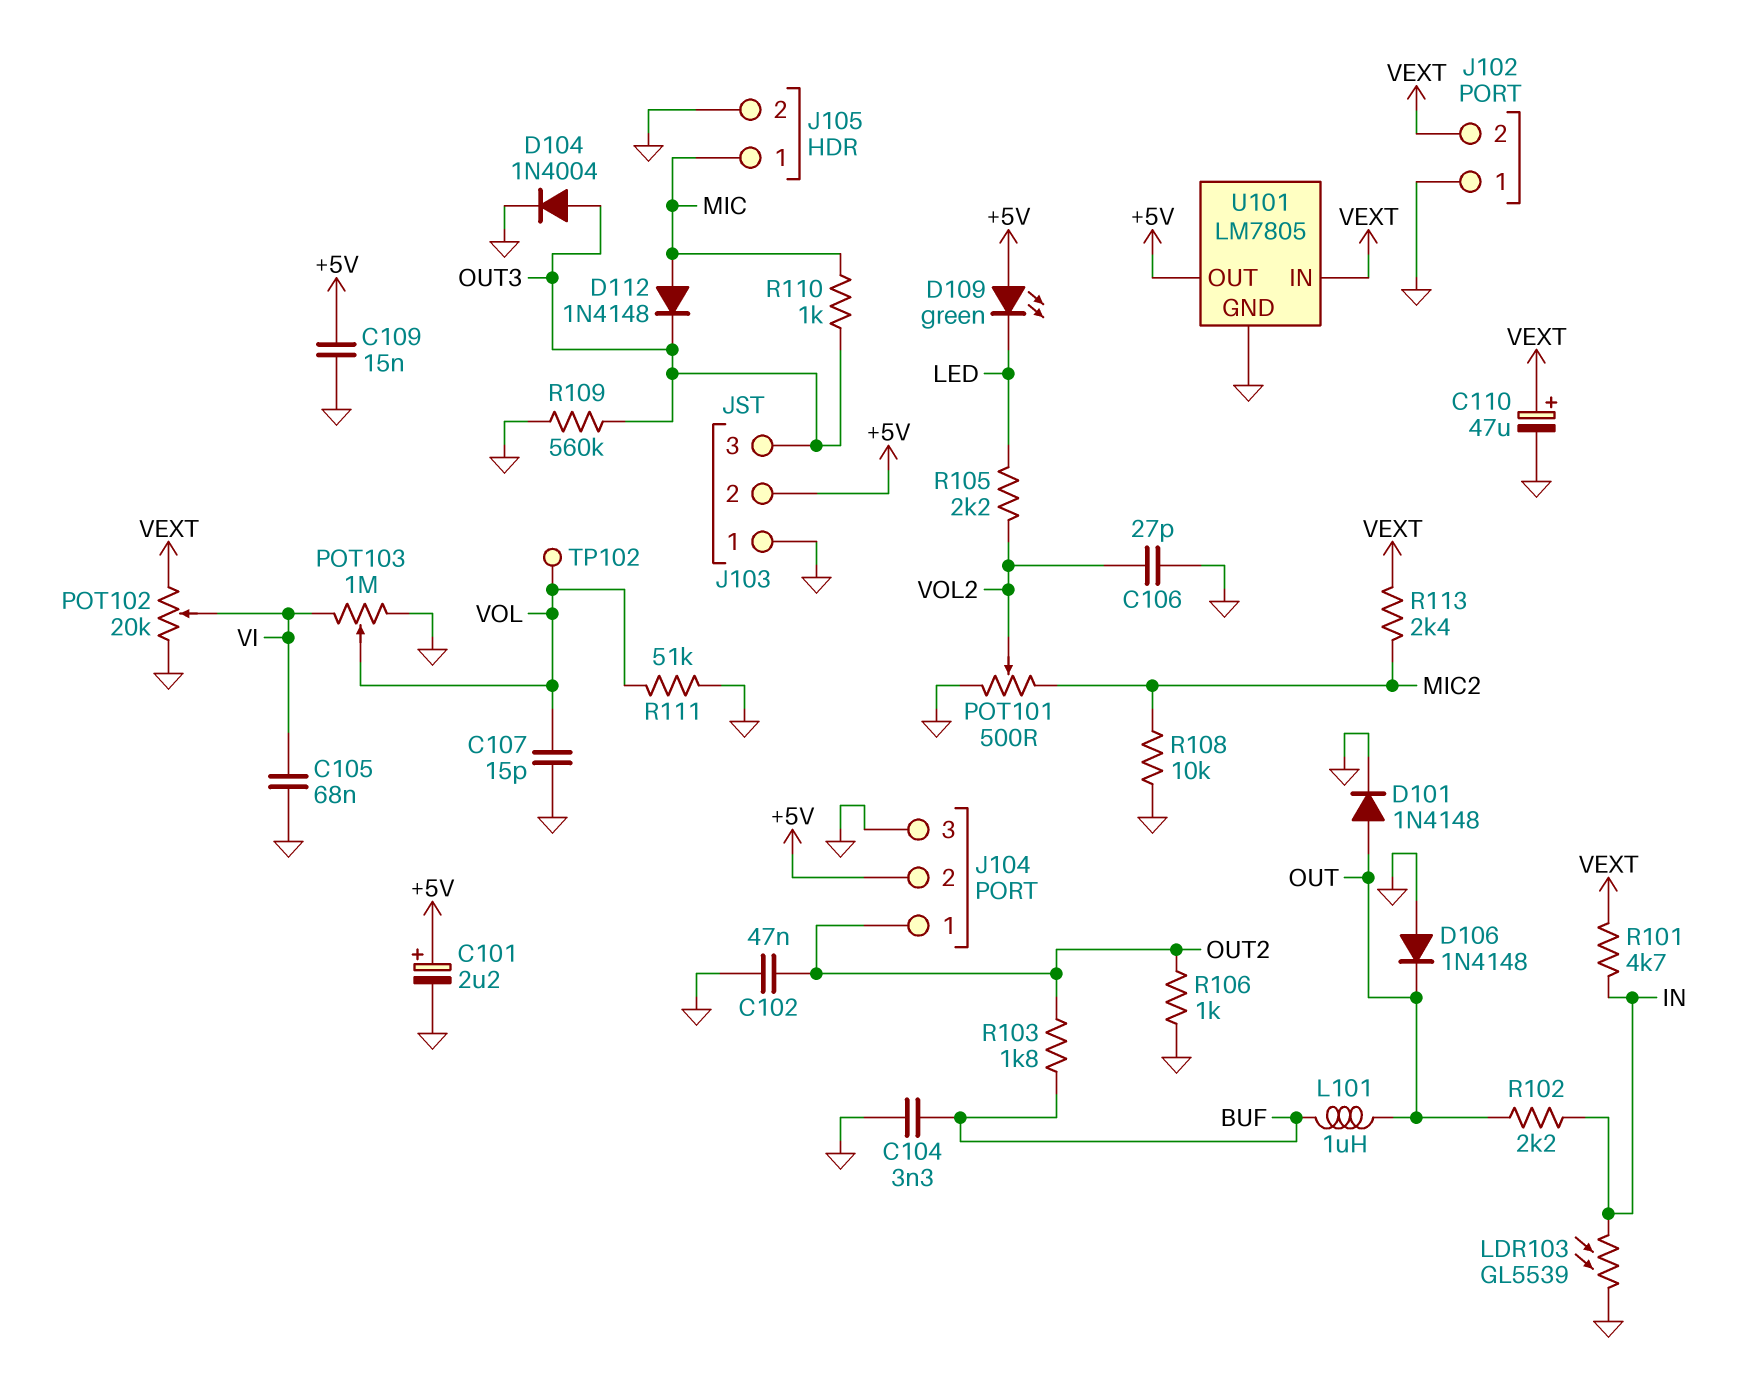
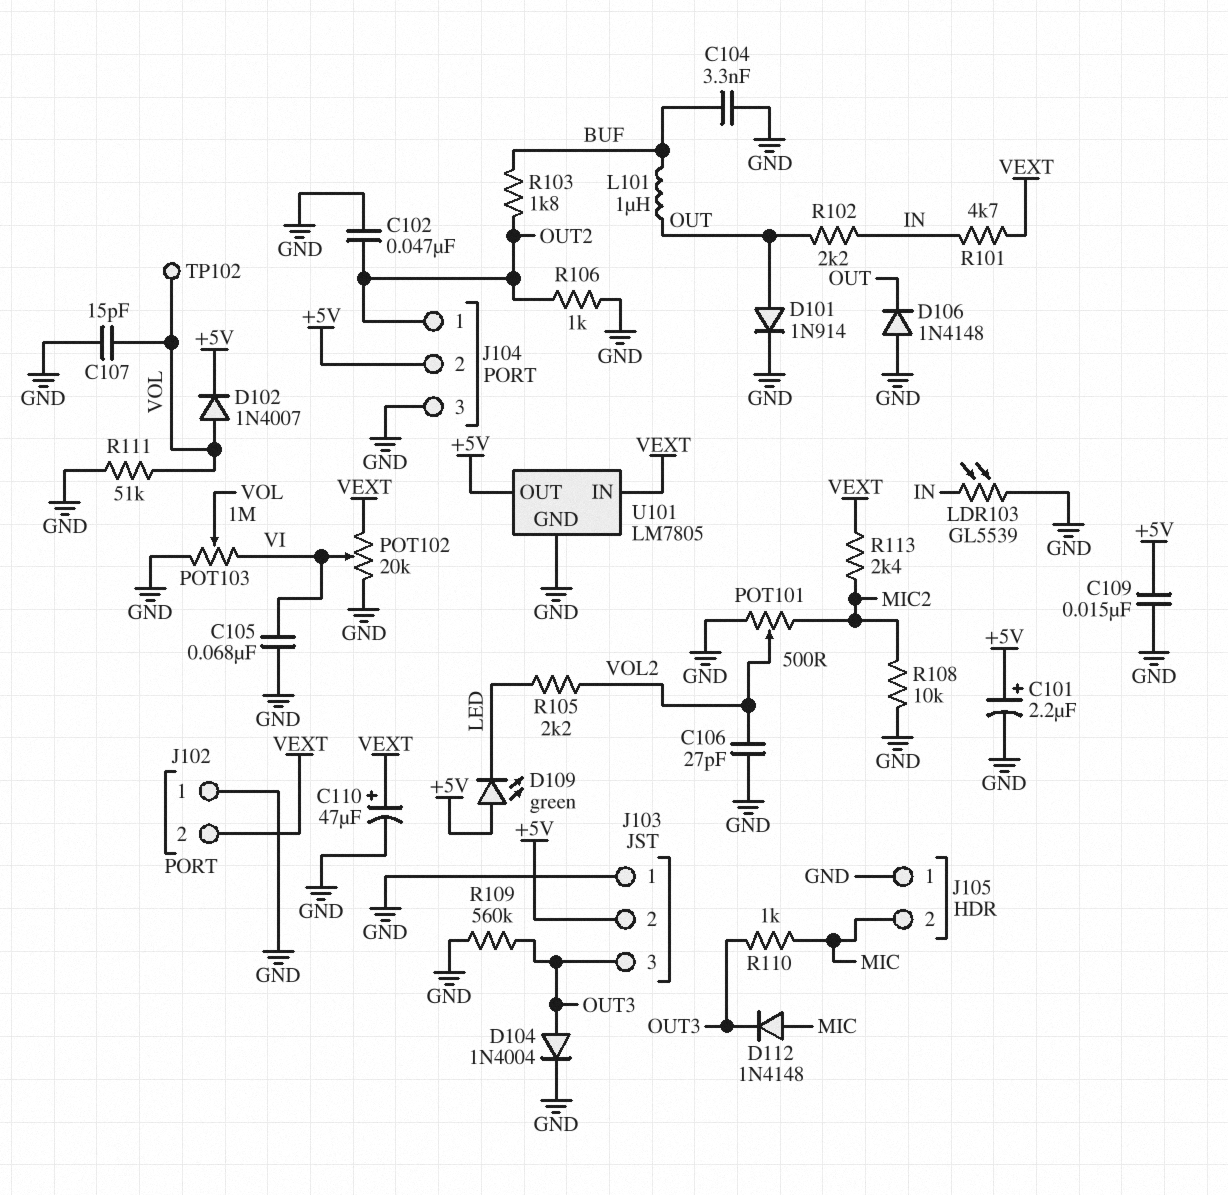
D101: diode 1N4148 (A OUT, K GND) -> diode 1N914 (A OUT, K GND)
D102: none -> diode 1N4007 (A VOL, K +5V)
J105 pin 1: MIC -> GND
J105 pin 2: GND -> MIC

